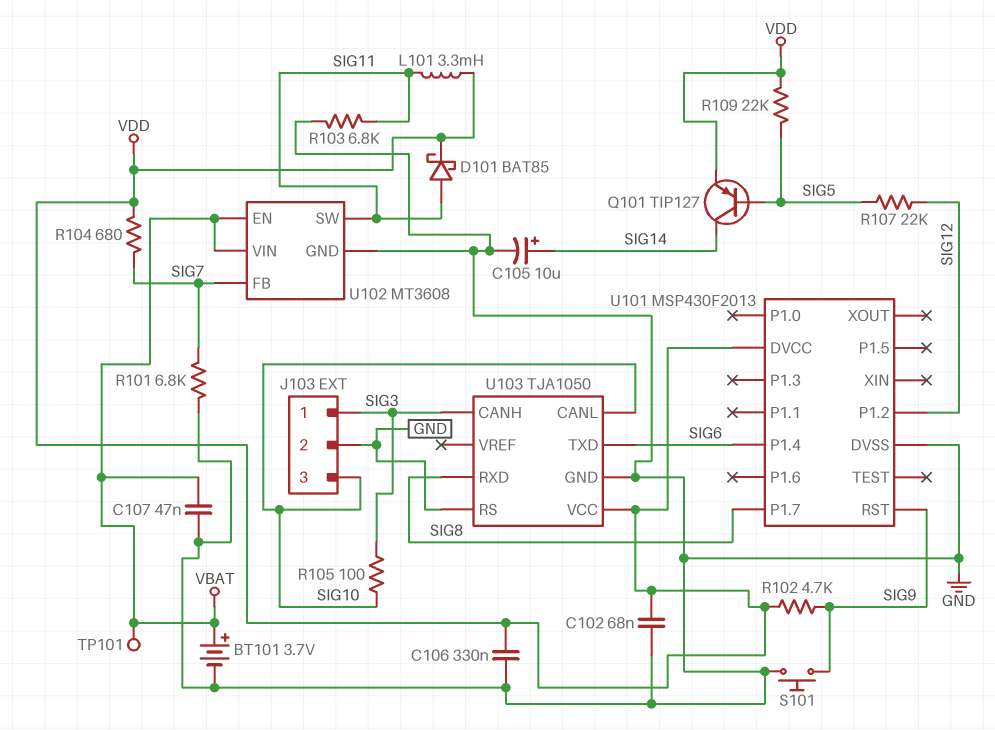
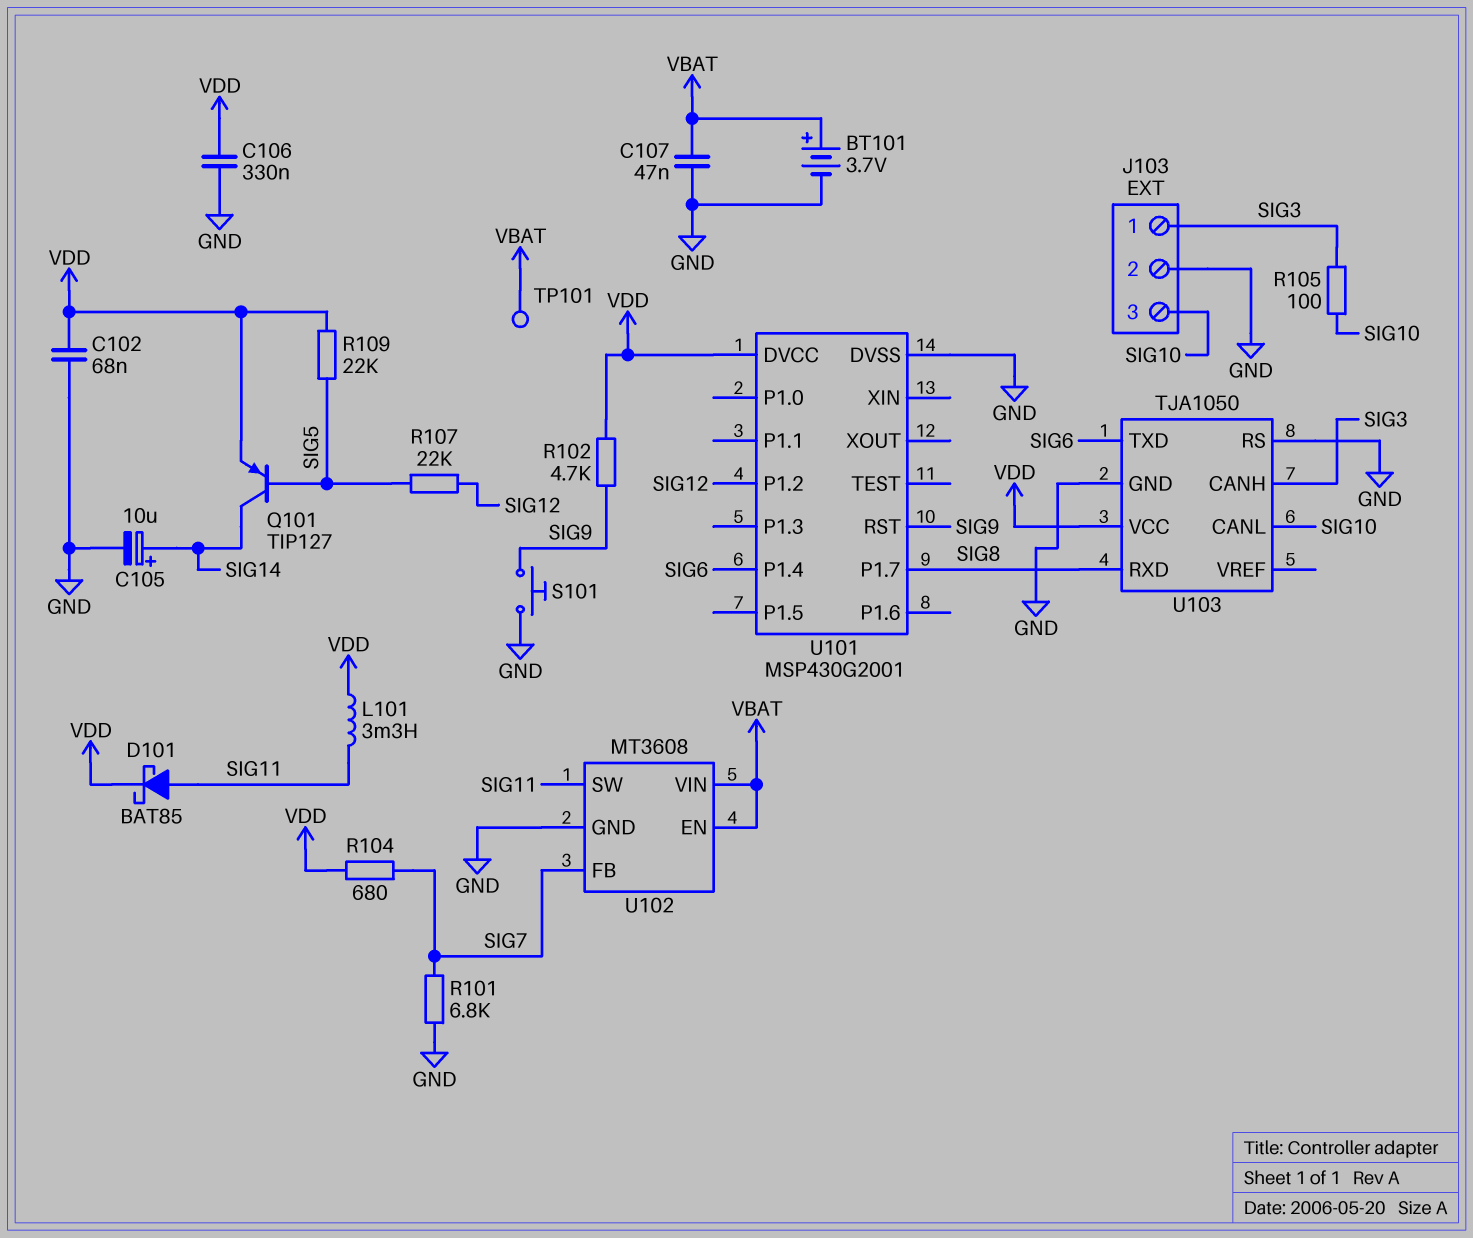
R103: 6.8k (GND, SIG11) -> none
U101: MSP430F2013 -> MSP430G2001

